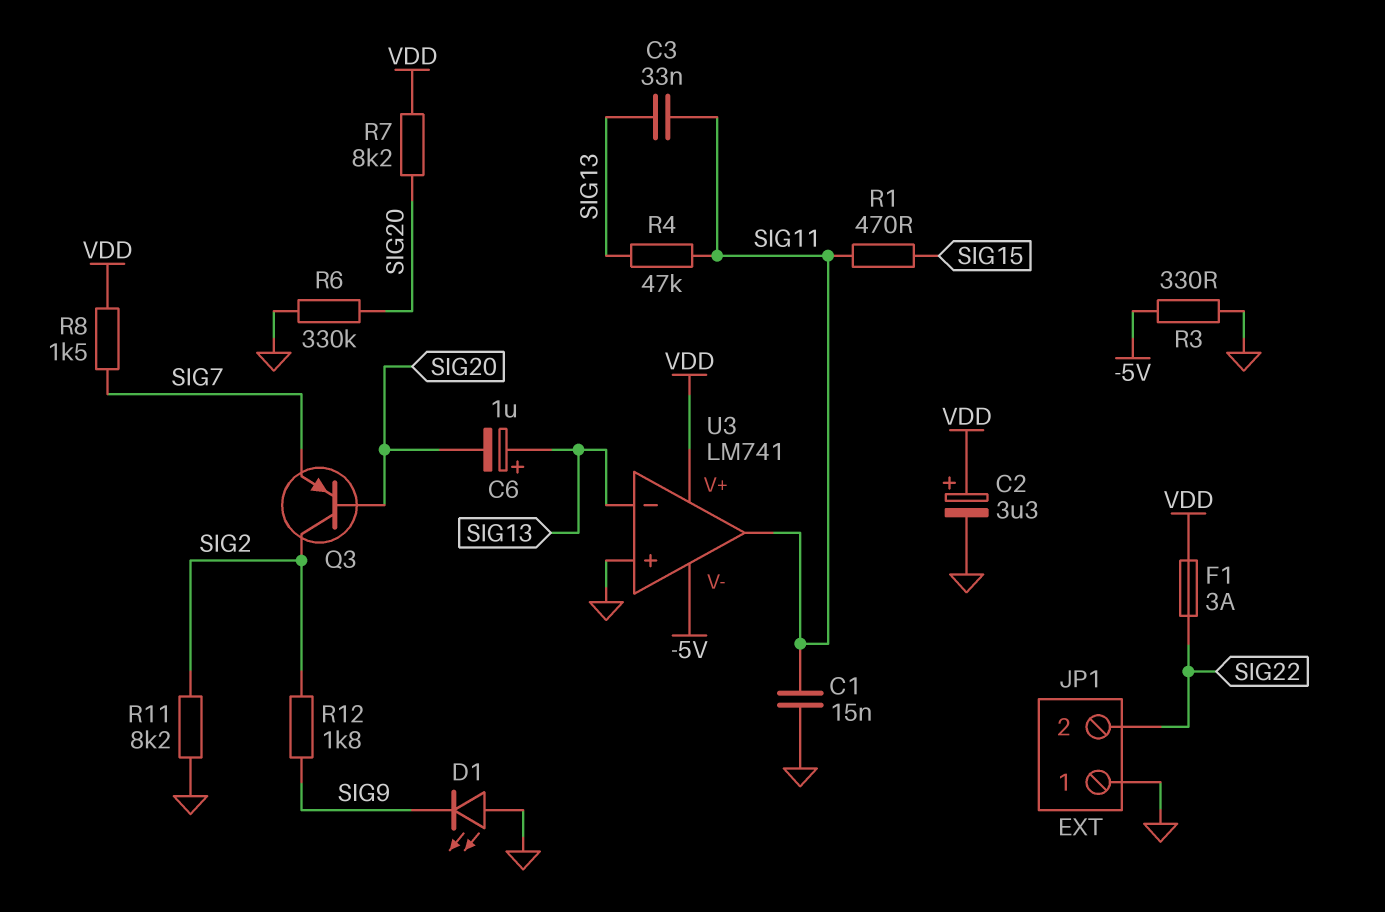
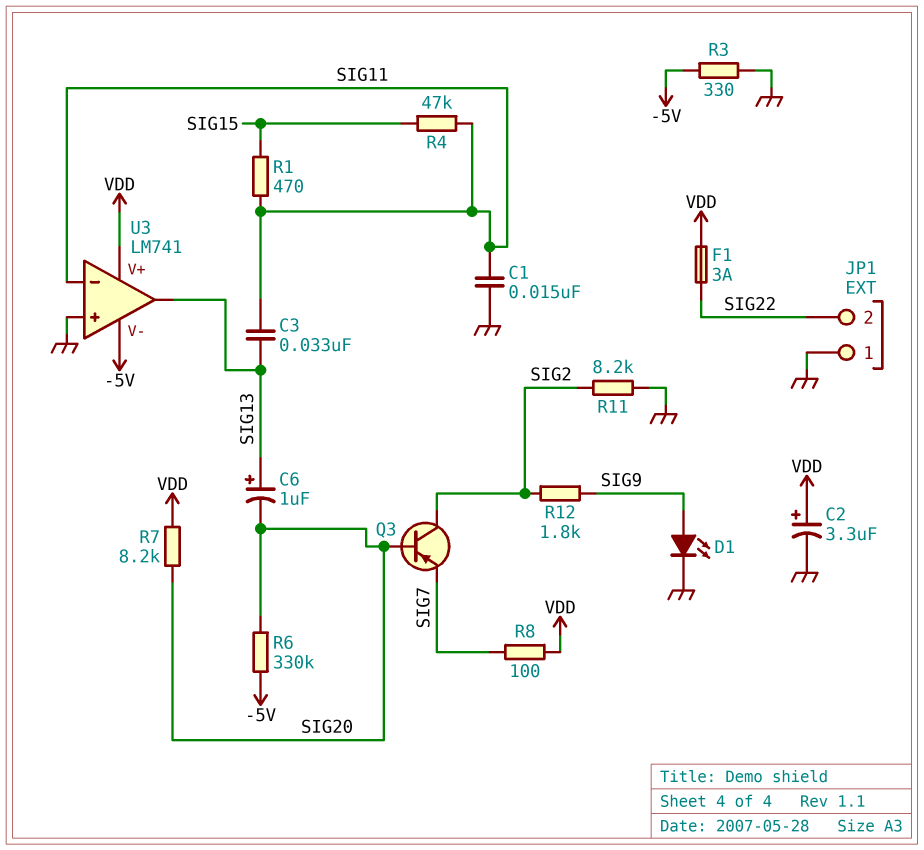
D1: LED (A GND, K SIG9) -> LED (A SIG9, K GND)
R4: 47k (SIG11, SIG13) -> 47k (SIG11, SIG15)
R6: 330k (GND, SIG20) -> 330k (-5V, SIG20)
R8: 1.5k (SIG7, VDD) -> 100 (SIG7, VDD)
U3 pin in-: SIG13 -> SIG11
U3 pin out: SIG11 -> SIG13

